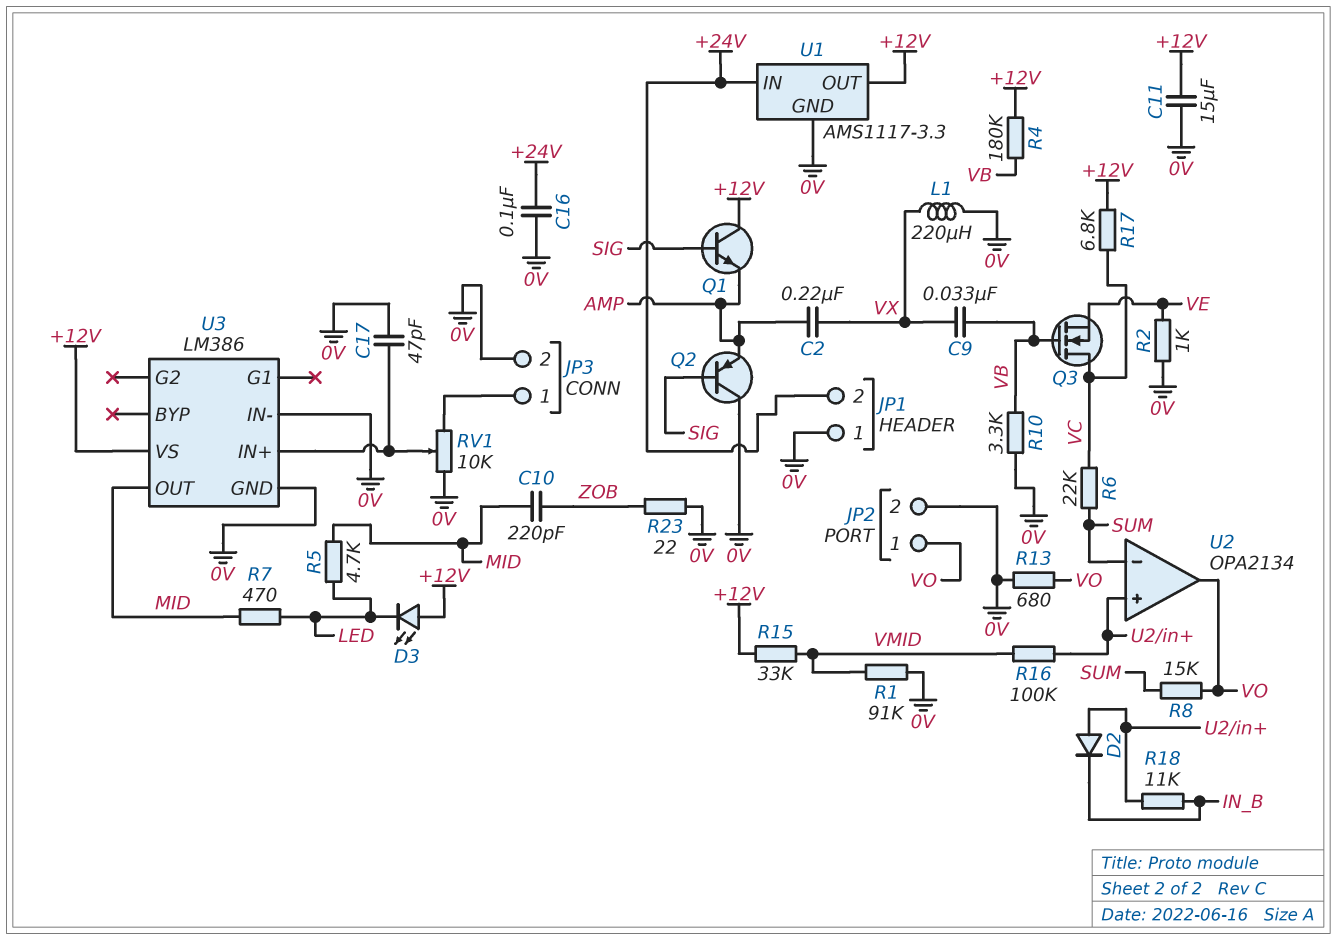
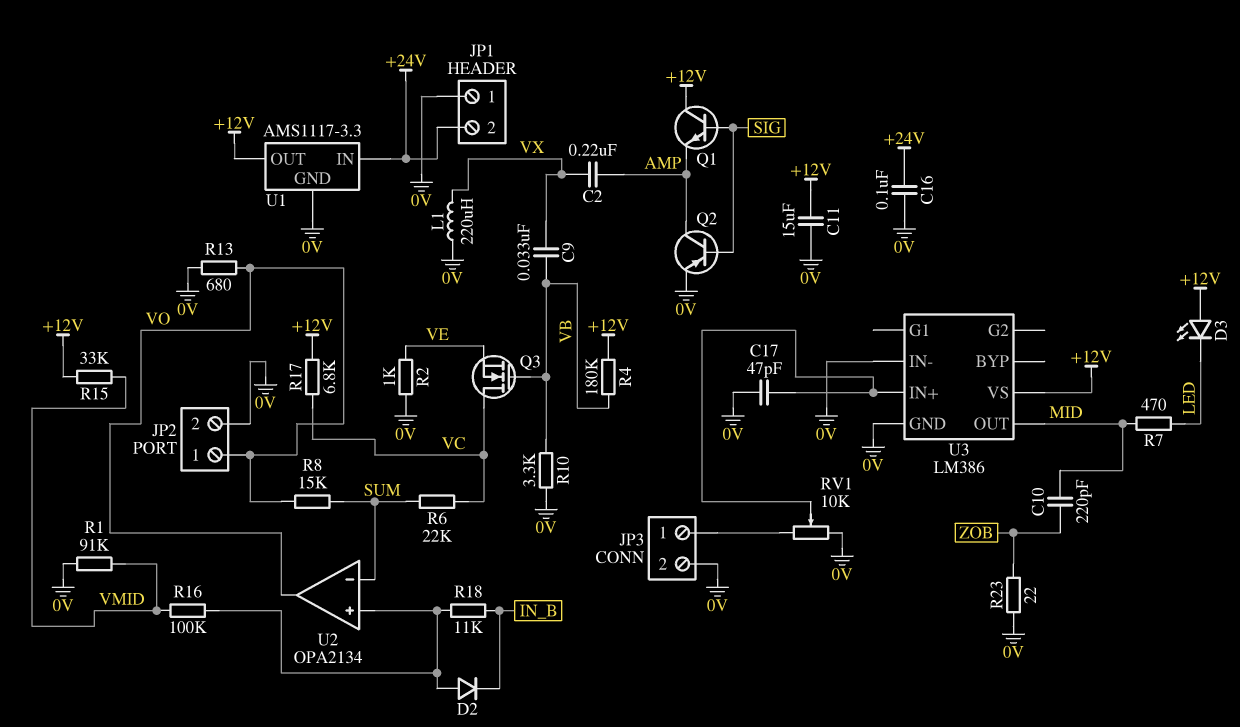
Q2: PNP (B SIG, C 0V, E AMP) -> PNP (B SIG, C AMP, E 0V)
R5: 4.7k (LED, MID) -> none

